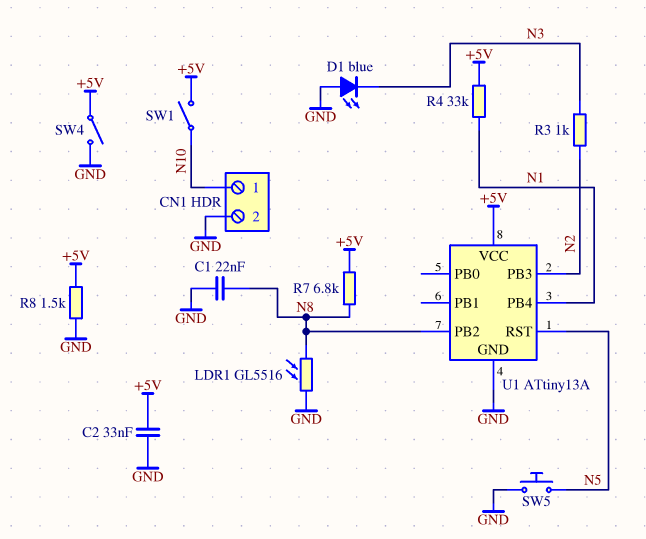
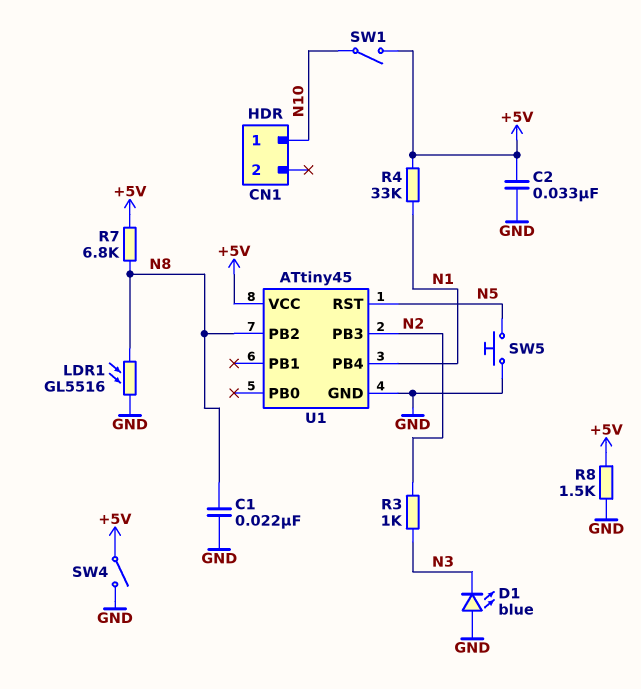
CN1 pin 2: GND -> none
U1: ATtiny13A -> ATtiny45

